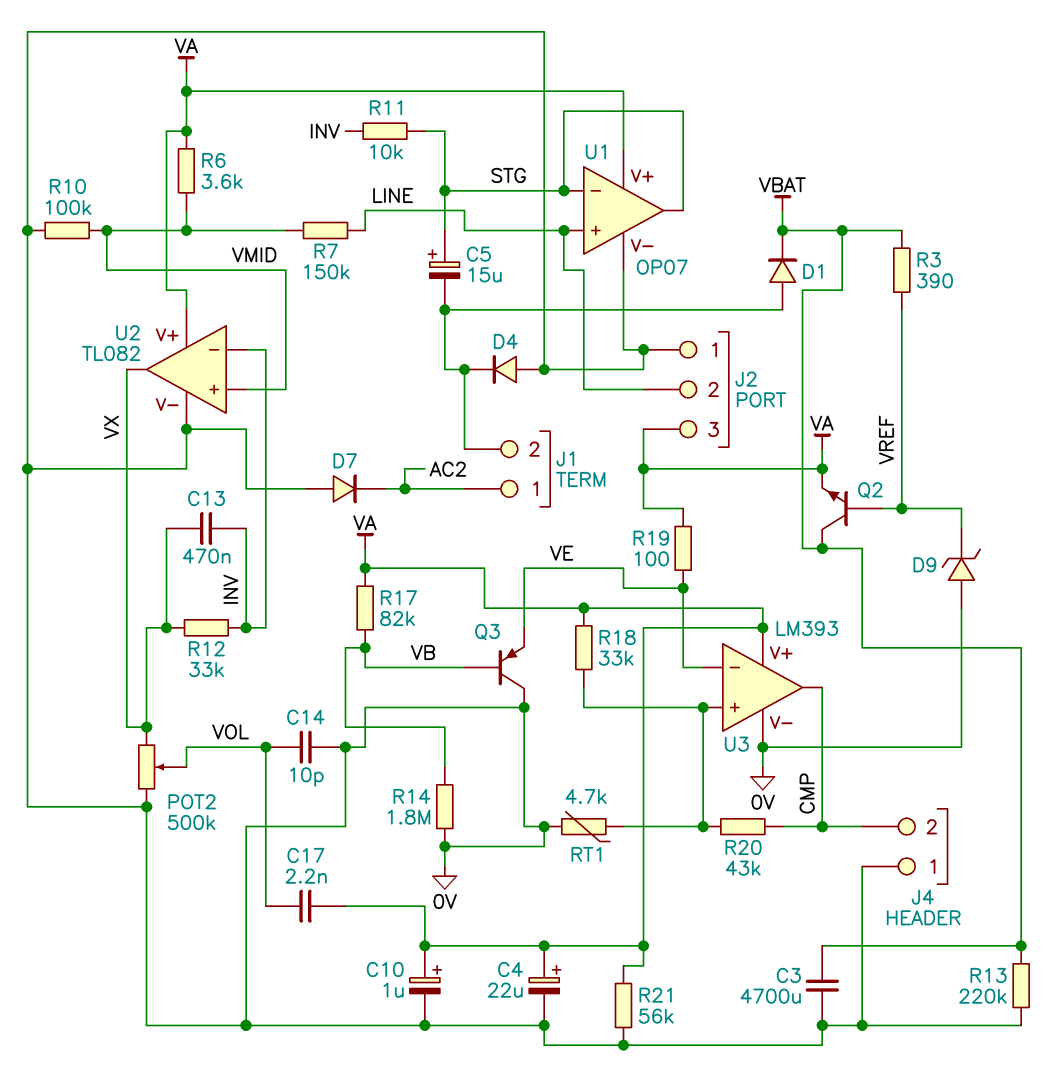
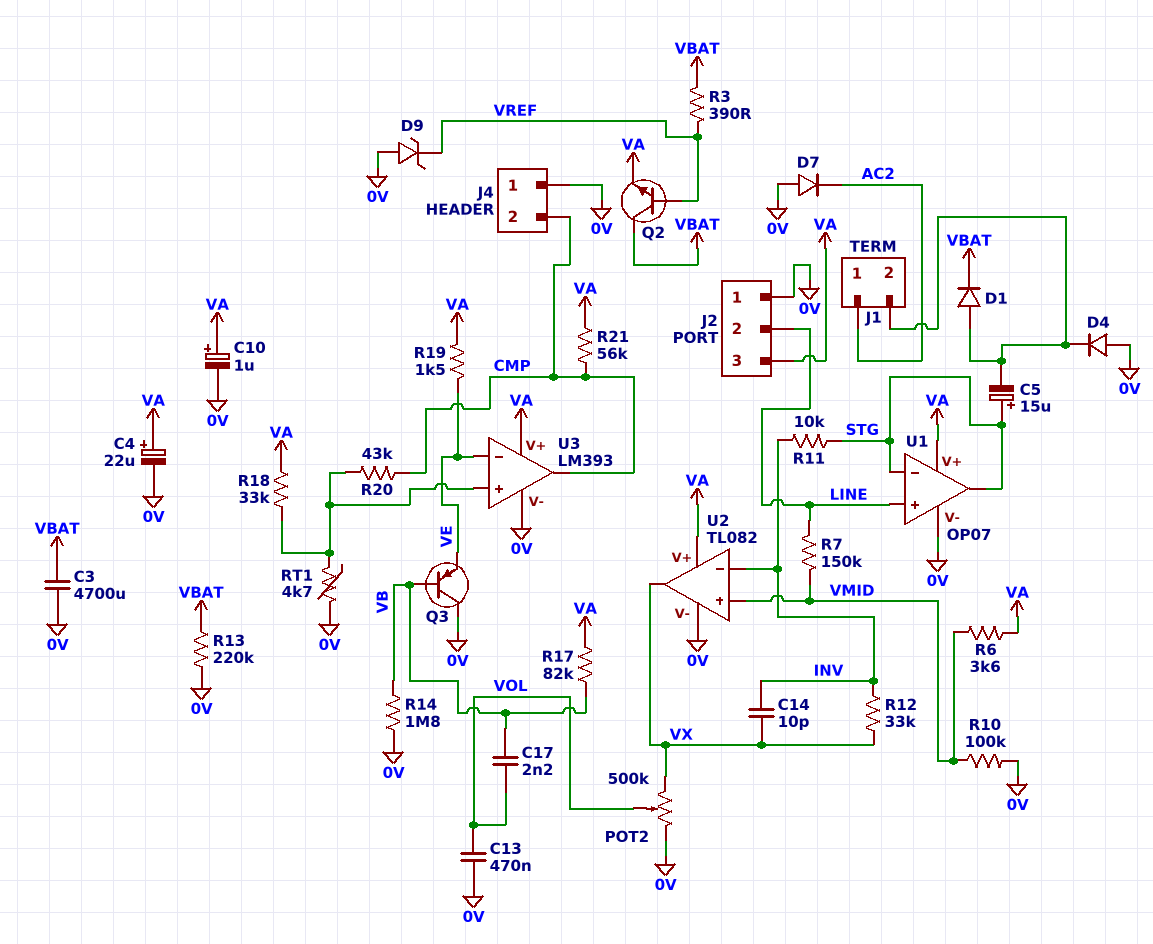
C13: 470nF (INV, VX) -> 470nF (0V, VOL)
C14: 10pF (0V, VOL) -> 10pF (INV, VX)
C17: 2.2nF (VA, VOL) -> 2.2nF (VB, VOL)
R19: 100 (VA, VE) -> 1.5k (VA, VE)
R21: 56k (0V, VA) -> 56k (CMP, VA)

